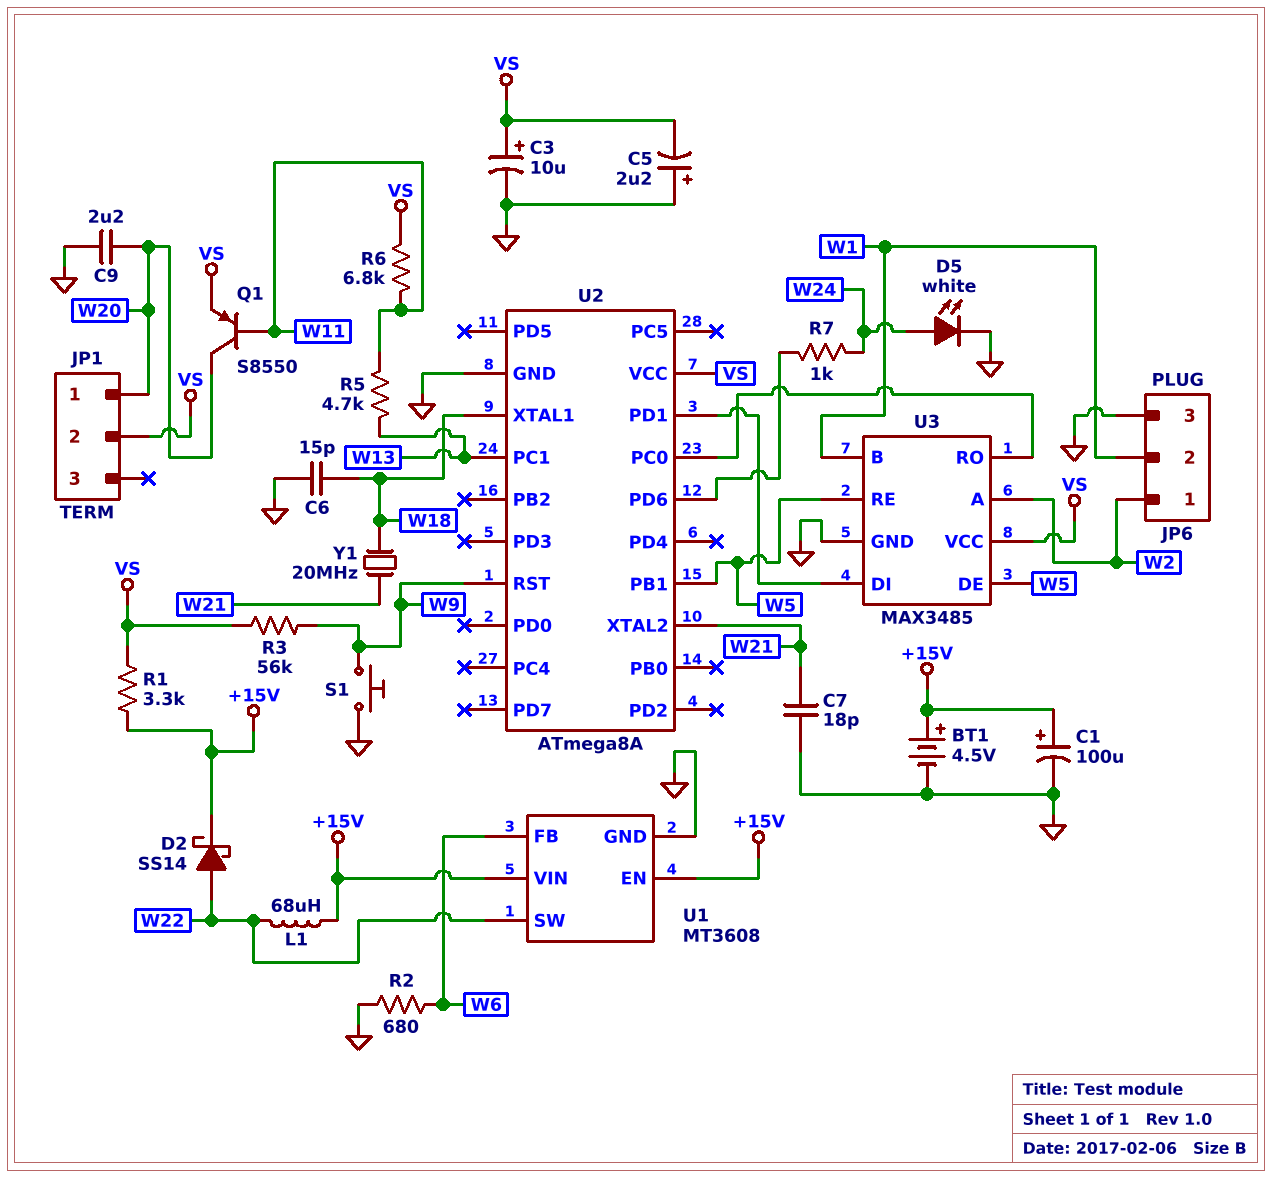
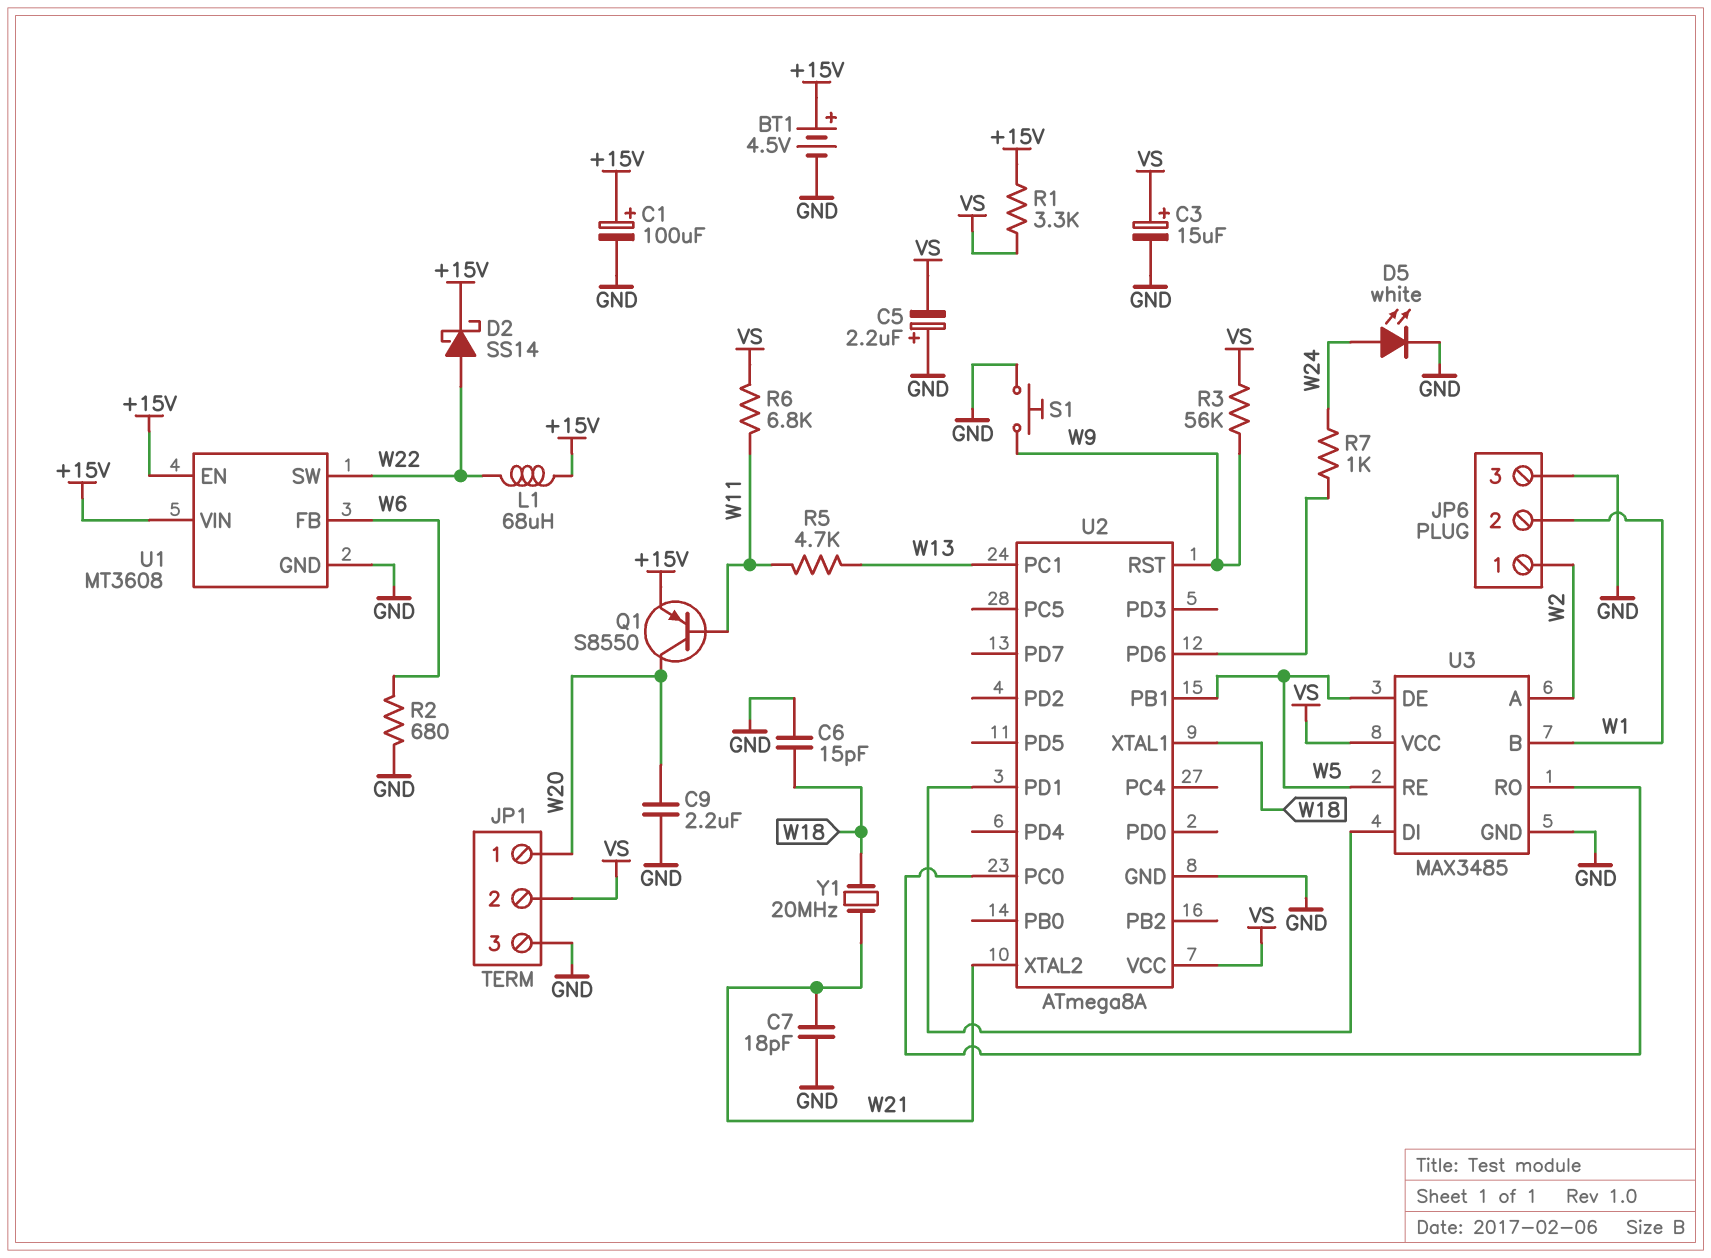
C3: 10uF (plus VS, minus GND) -> 15uF (plus VS, minus GND)
JP1 pin 3: none -> GND
Q1: PNP S8550 (B W11, C W20, E VS) -> PNP S8550 (B W11, C W20, E +15V)

